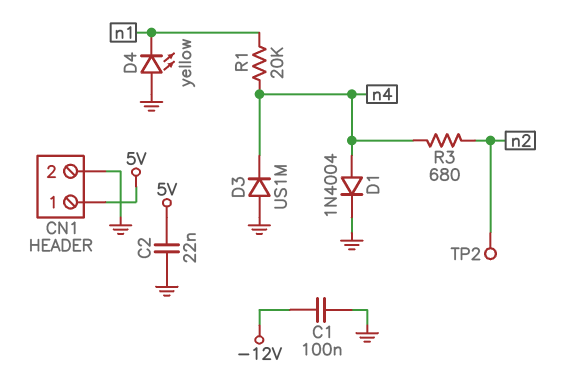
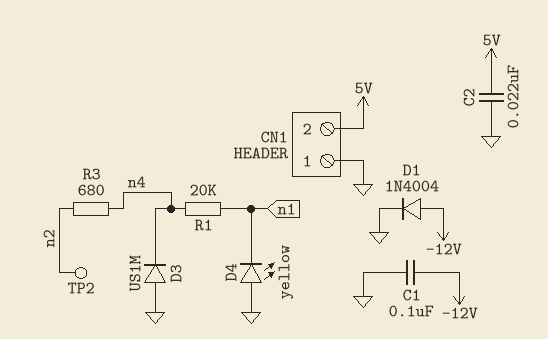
CN1 pin 1: 5V -> GND
CN1 pin 2: GND -> 5V
D1: diode 1N4004 (A n4, K GND) -> diode 1N4004 (A -12V, K GND)

